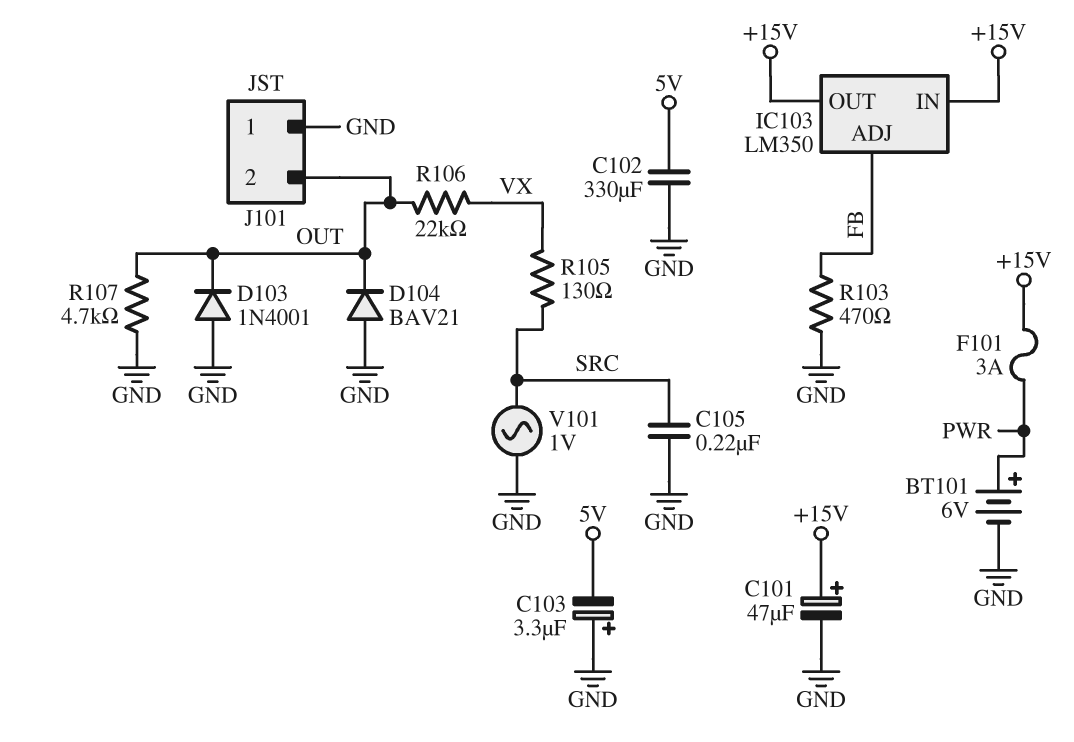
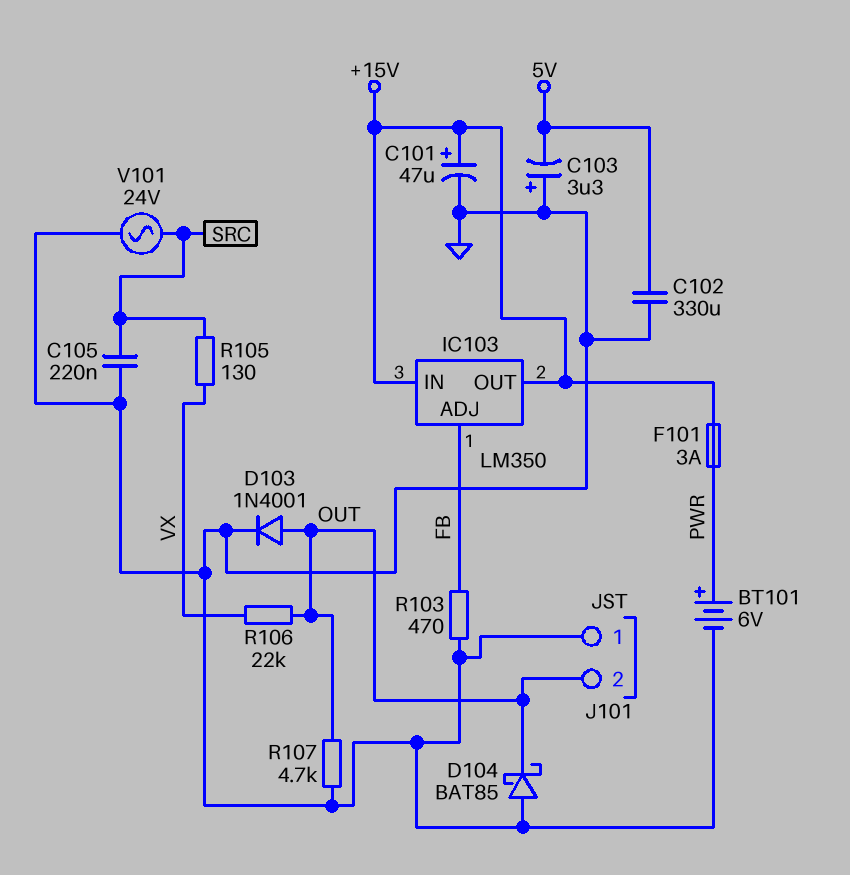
D103: diode 1N4001 (A GND, K OUT) -> diode 1N4001 (A OUT, K GND)
D104: diode BAV21 (A GND, K OUT) -> schottky BAT85 (A GND, K OUT)
V101: AC 1V (GND, SRC) -> AC 24V (GND, SRC)

